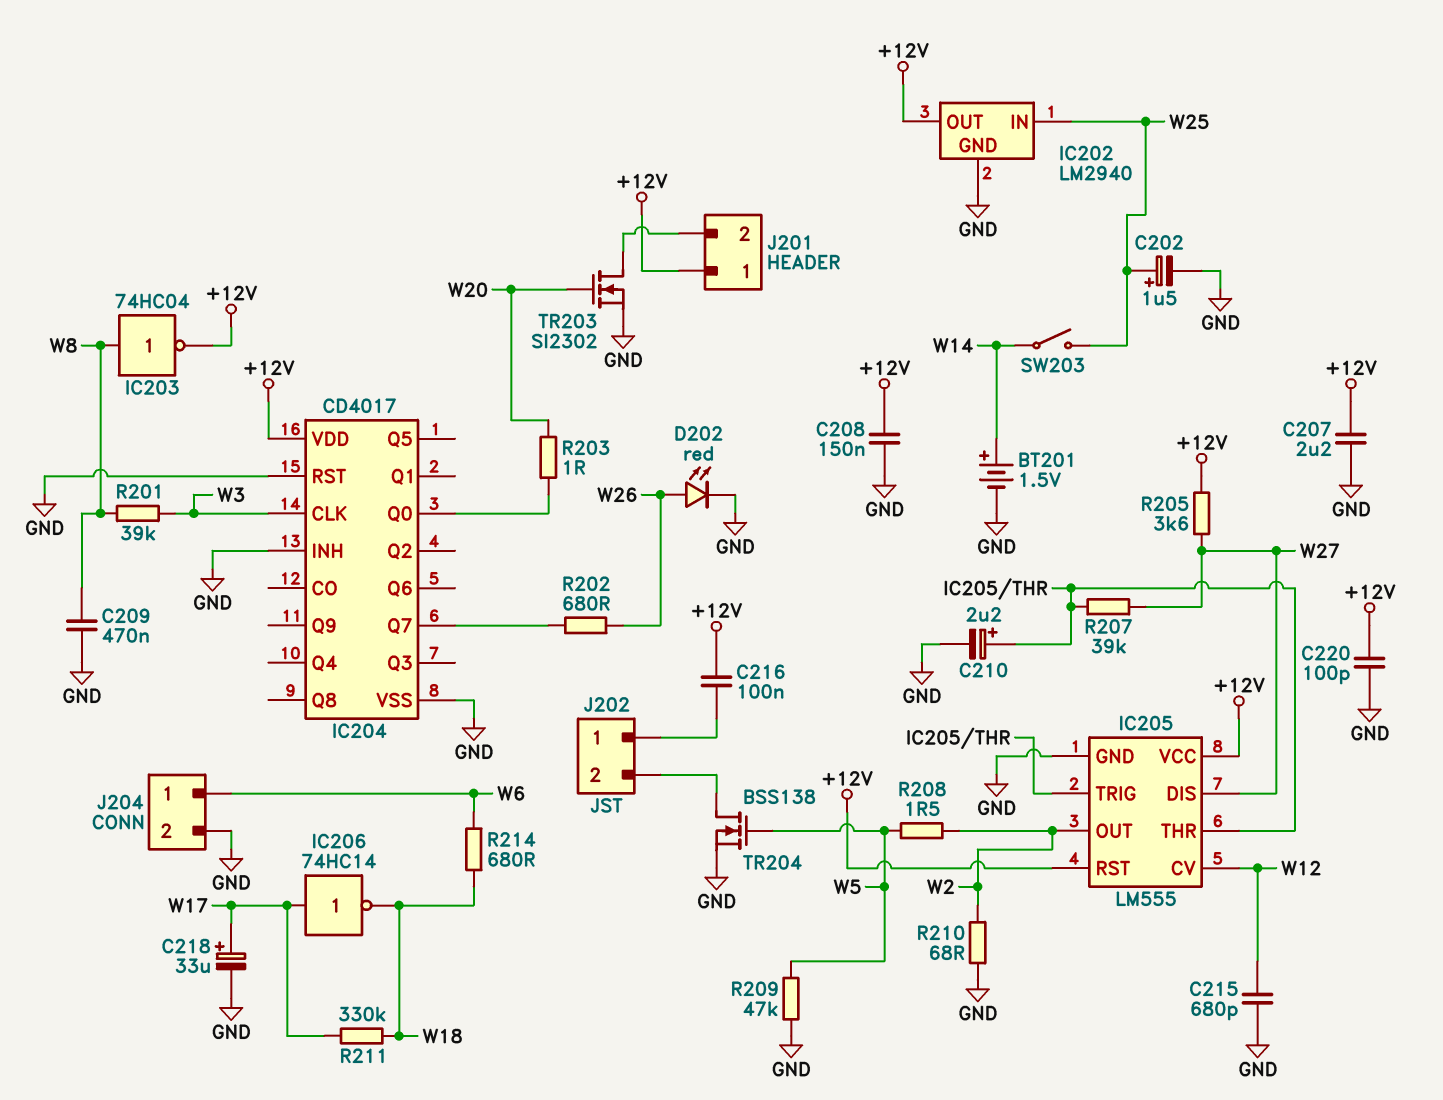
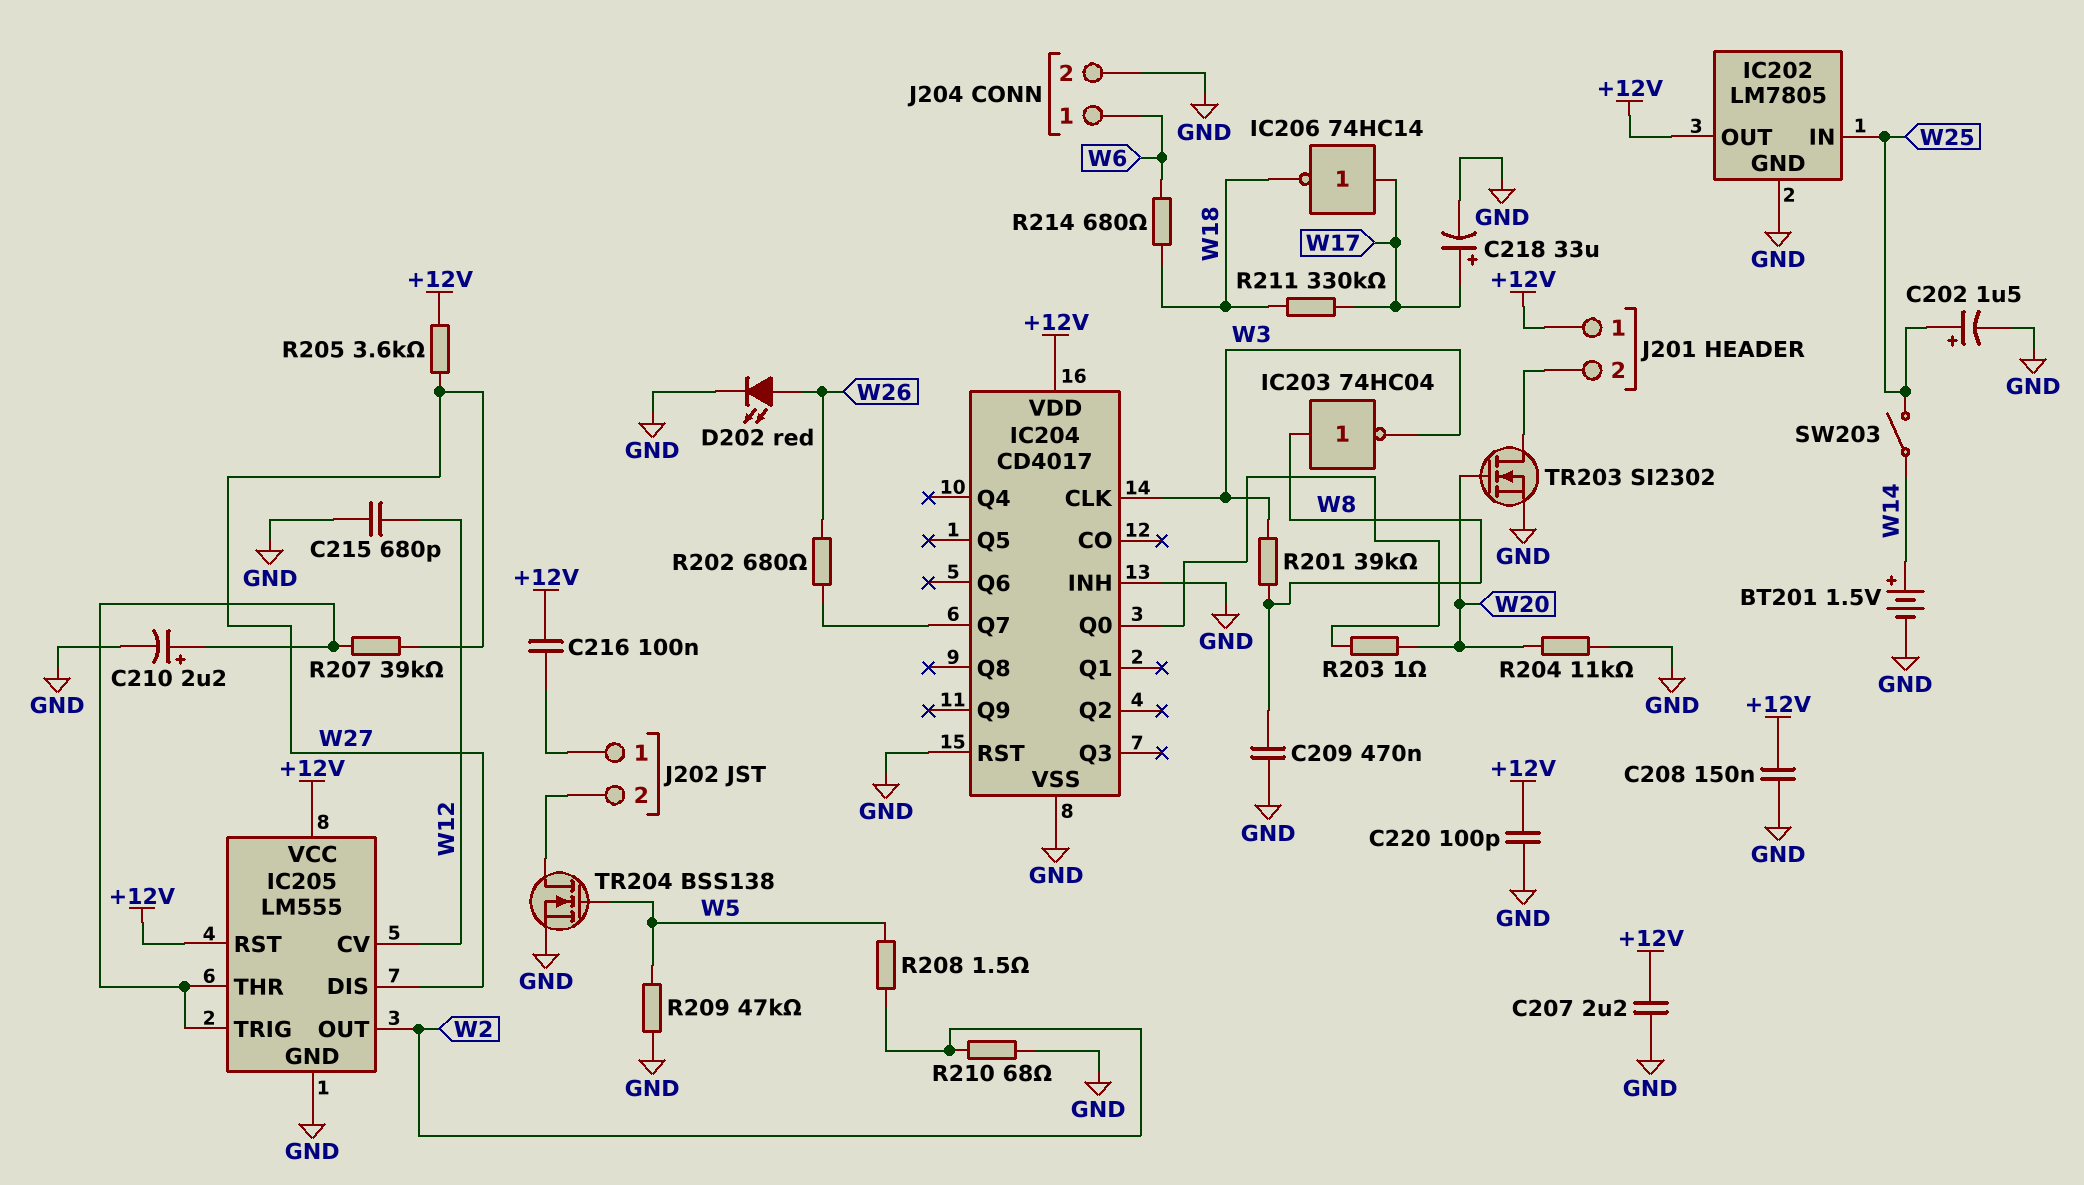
IC202: LM2940 -> LM7805
IC203: NOT 74HC04 (in W8, out +12V) -> NOT 74HC04 (in W8, out W3)
R204: none -> 11k (GND, W20)

